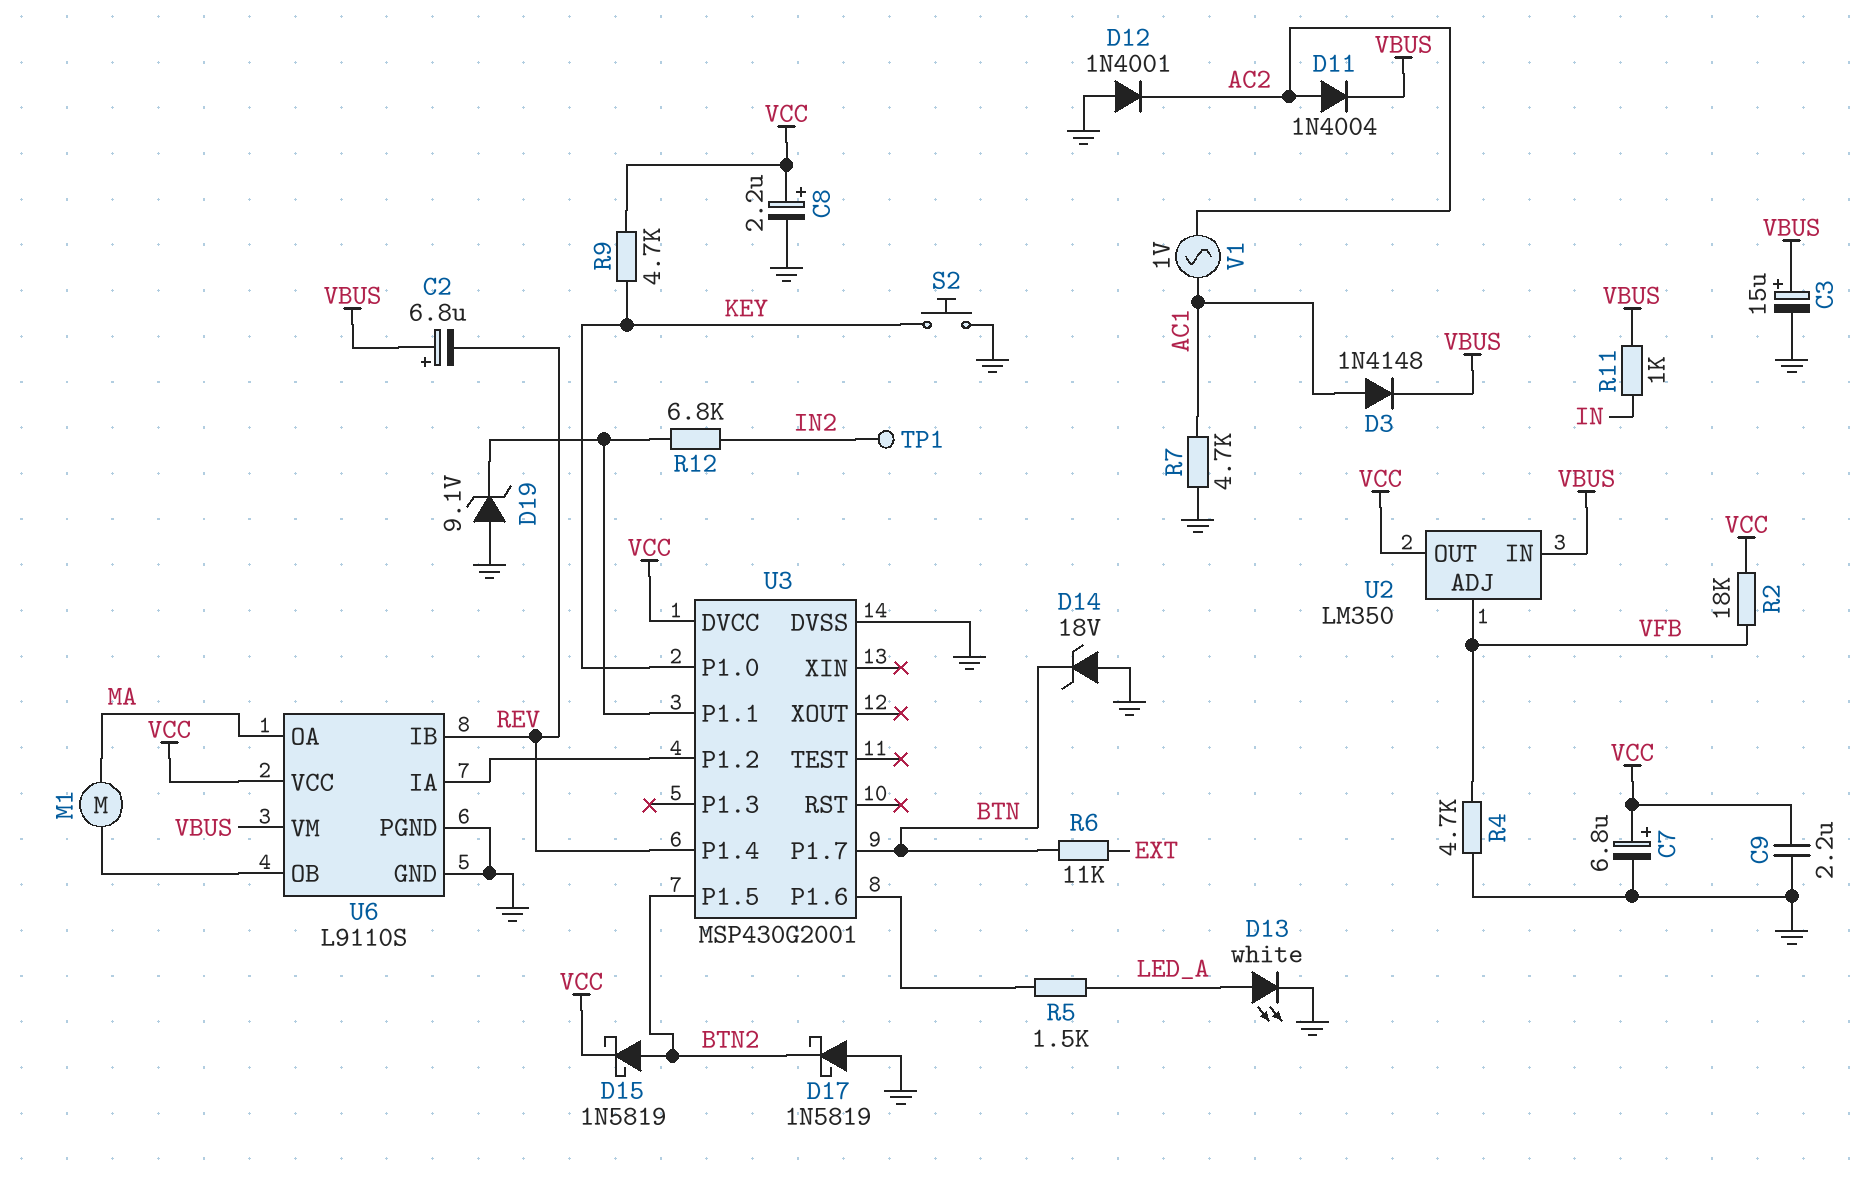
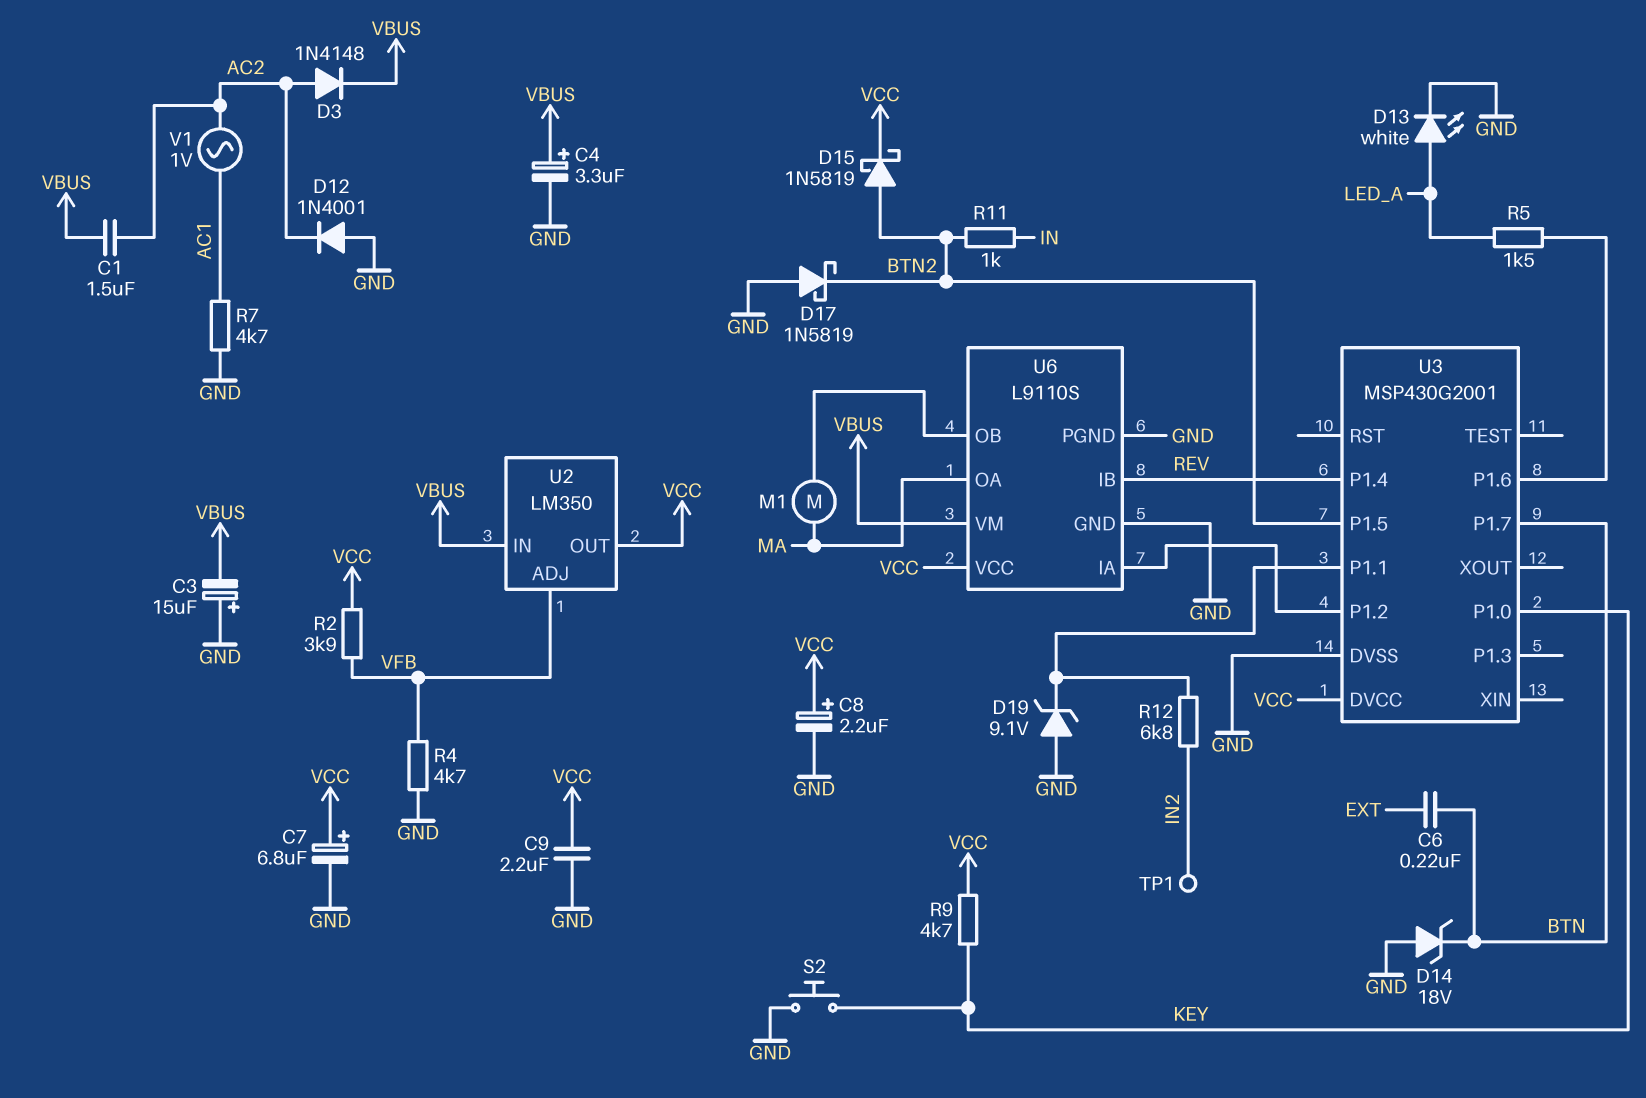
C1: none -> 1.5uF (AC2, VBUS)
C2: 6.8uF (plus VBUS, minus REV) -> none
C3: 15uF (plus VBUS, minus GND) -> 15uF (plus GND, minus VBUS)
C4: none -> 3.3uF (plus VBUS, minus GND)
C6: none -> 220nF (BTN, EXT)
D3: diode 1N4148 (A AC1, K VBUS) -> diode 1N4148 (A AC2, K VBUS)
D11: diode 1N4004 (A AC2, K VBUS) -> none
R2: 18k (VCC, VFB) -> 3.9k (VCC, VFB)
R6: 11k (BTN, EXT) -> none
R11: 1k (IN, VBUS) -> 1k (BTN2, IN)

